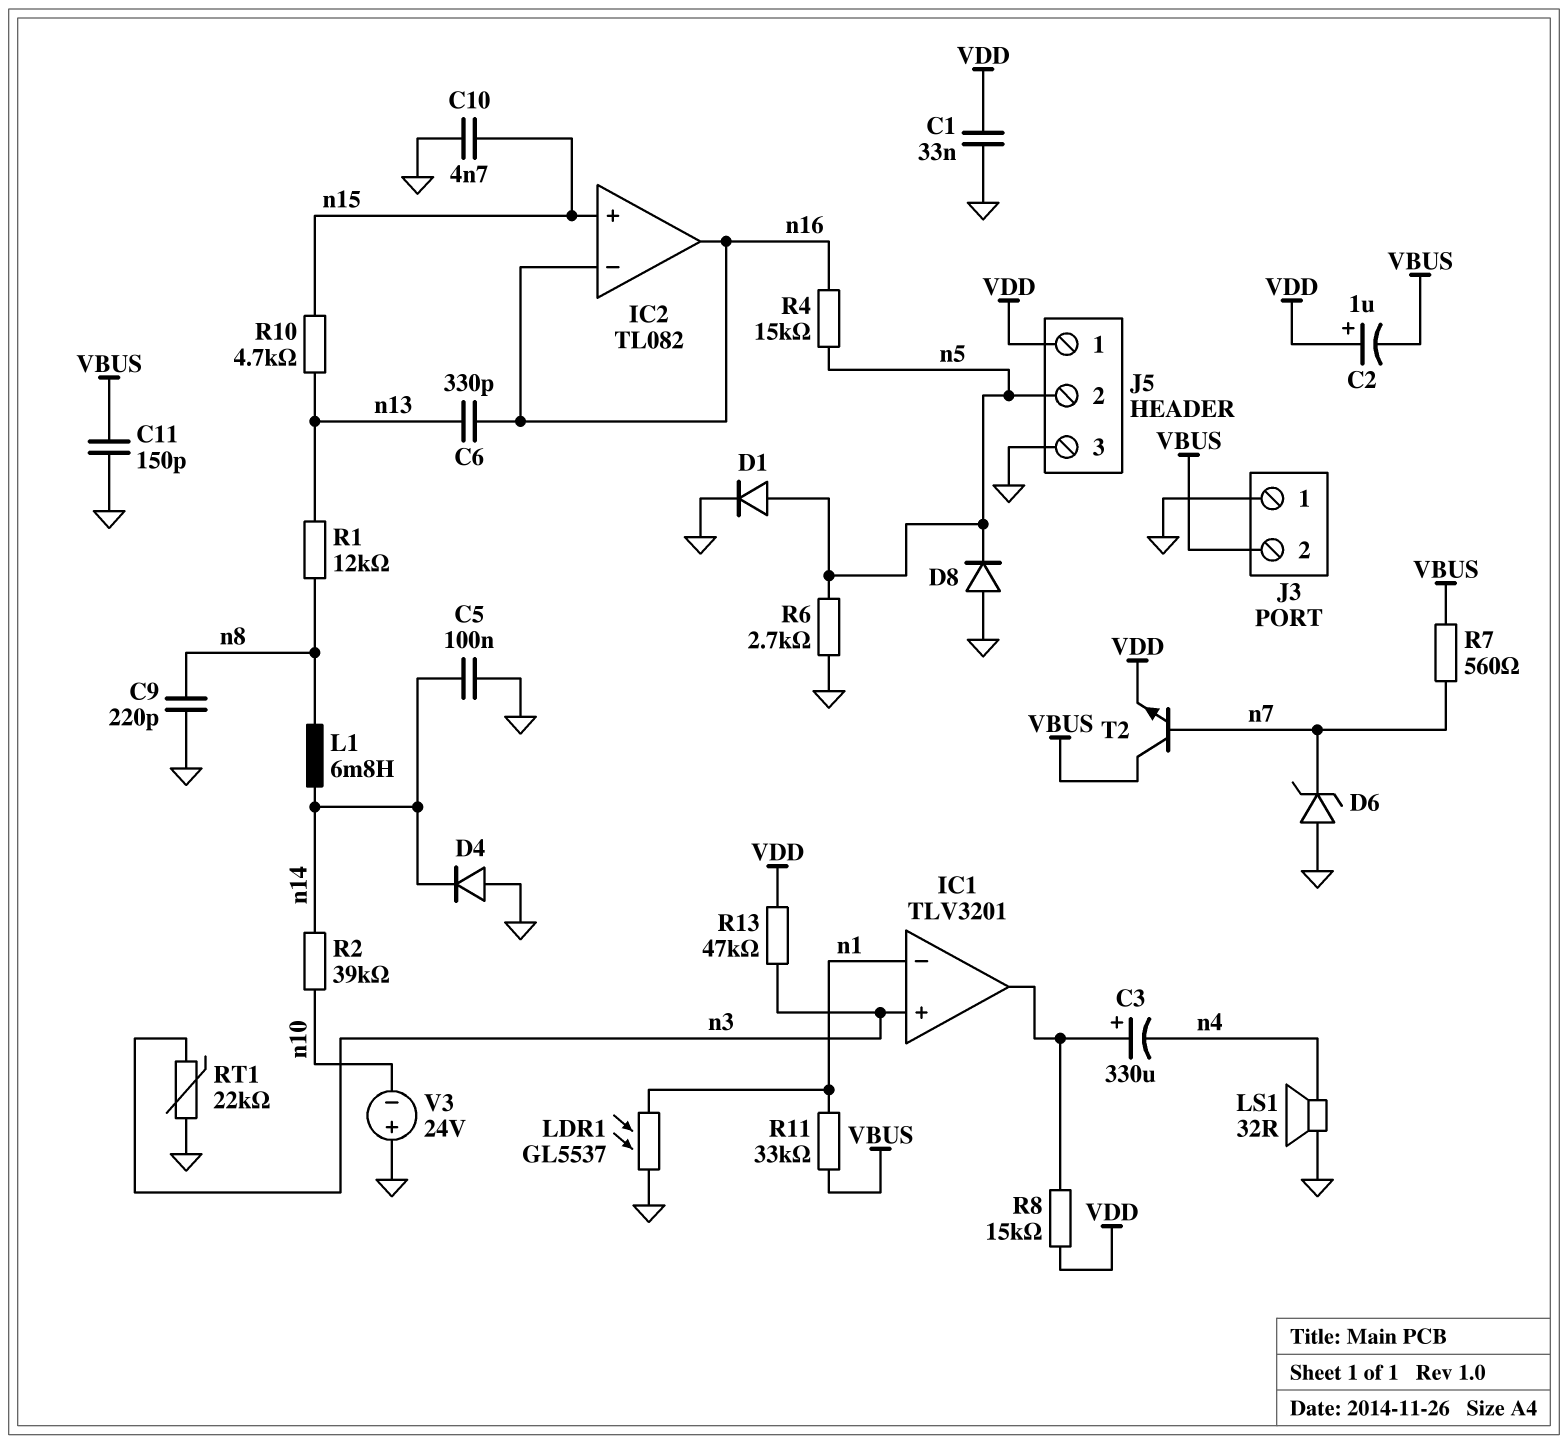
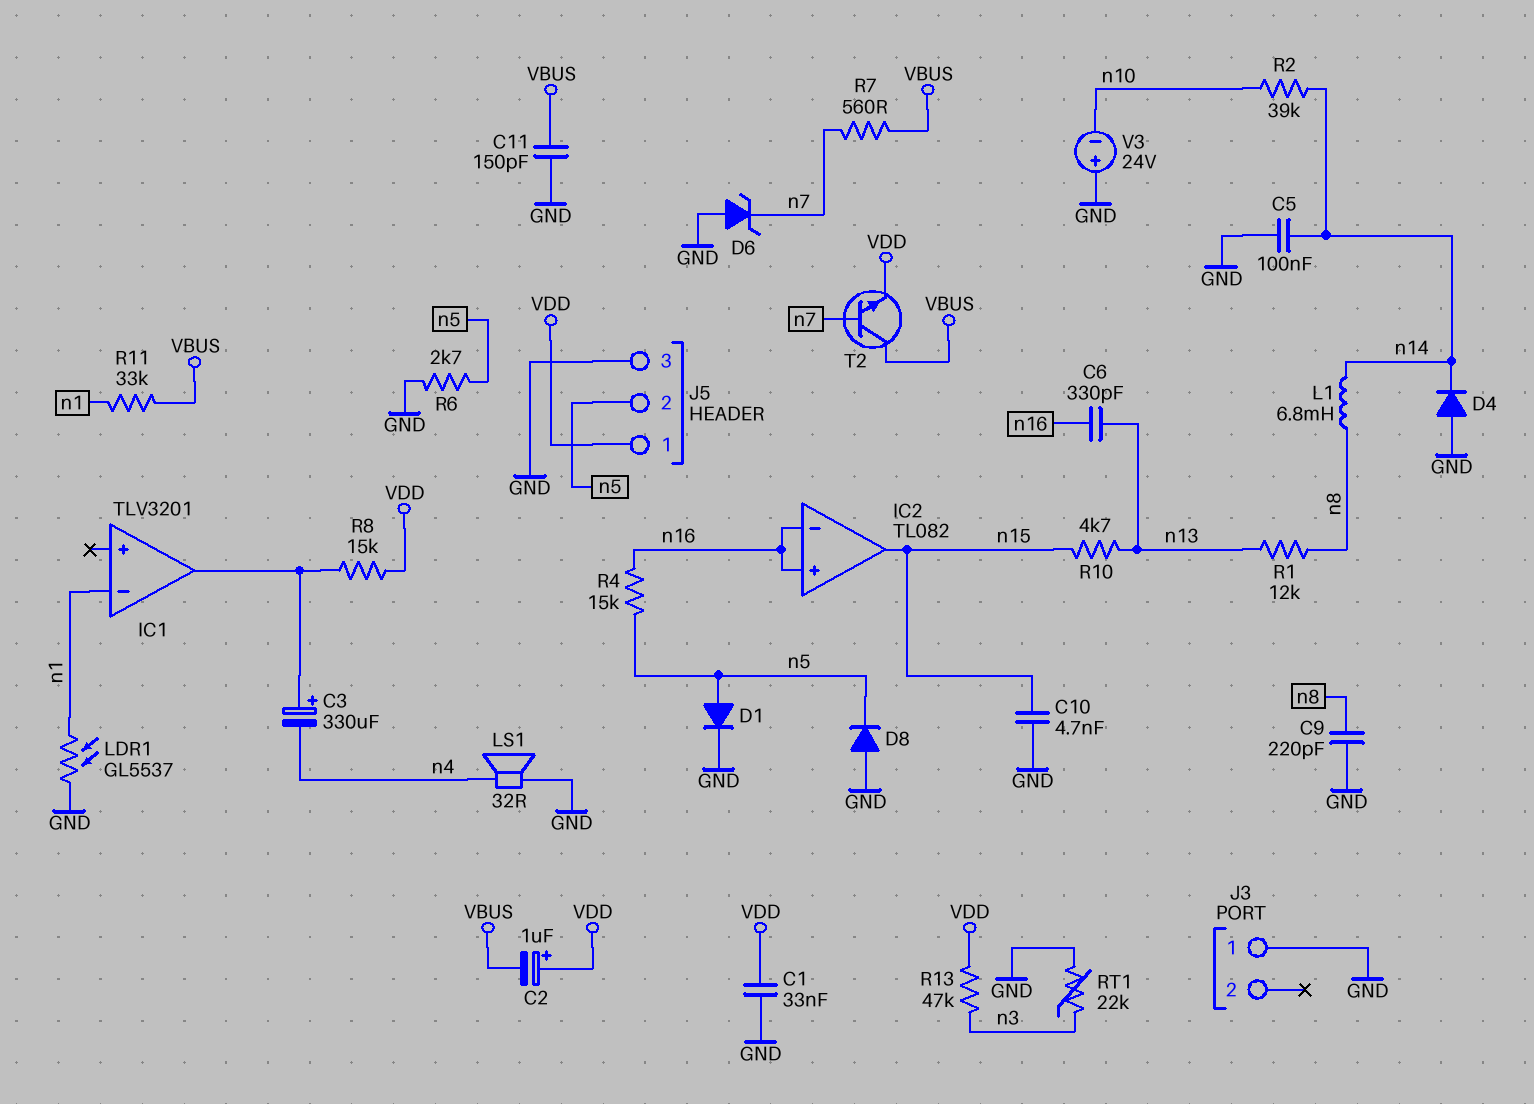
IC1 pin in+: n3 -> none
IC2 pin in+: n15 -> n16
IC2 pin out: n16 -> n15
J3 pin 2: VBUS -> none

